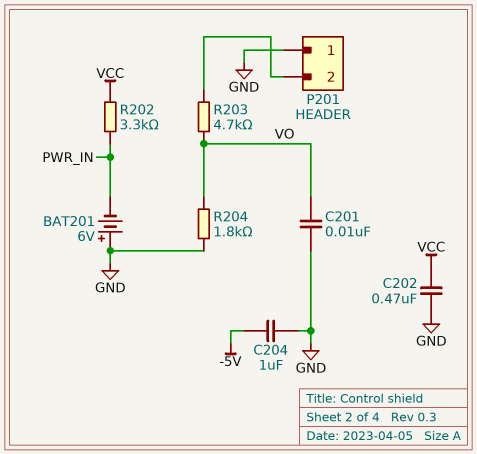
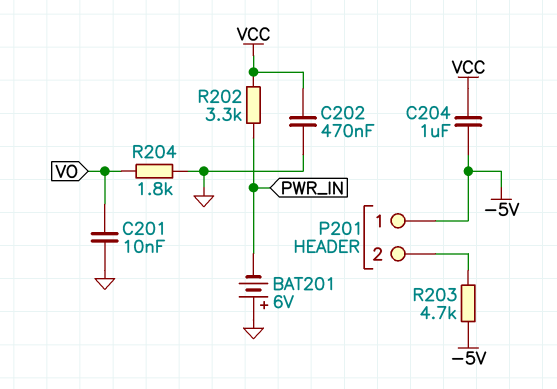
C204: 1uF (-5V, GND) -> 1uF (-5V, VCC)
P201 pin 1: GND -> -5V
R203: 4.7k (P201/2, VO) -> 4.7k (-5V, P201/2)

